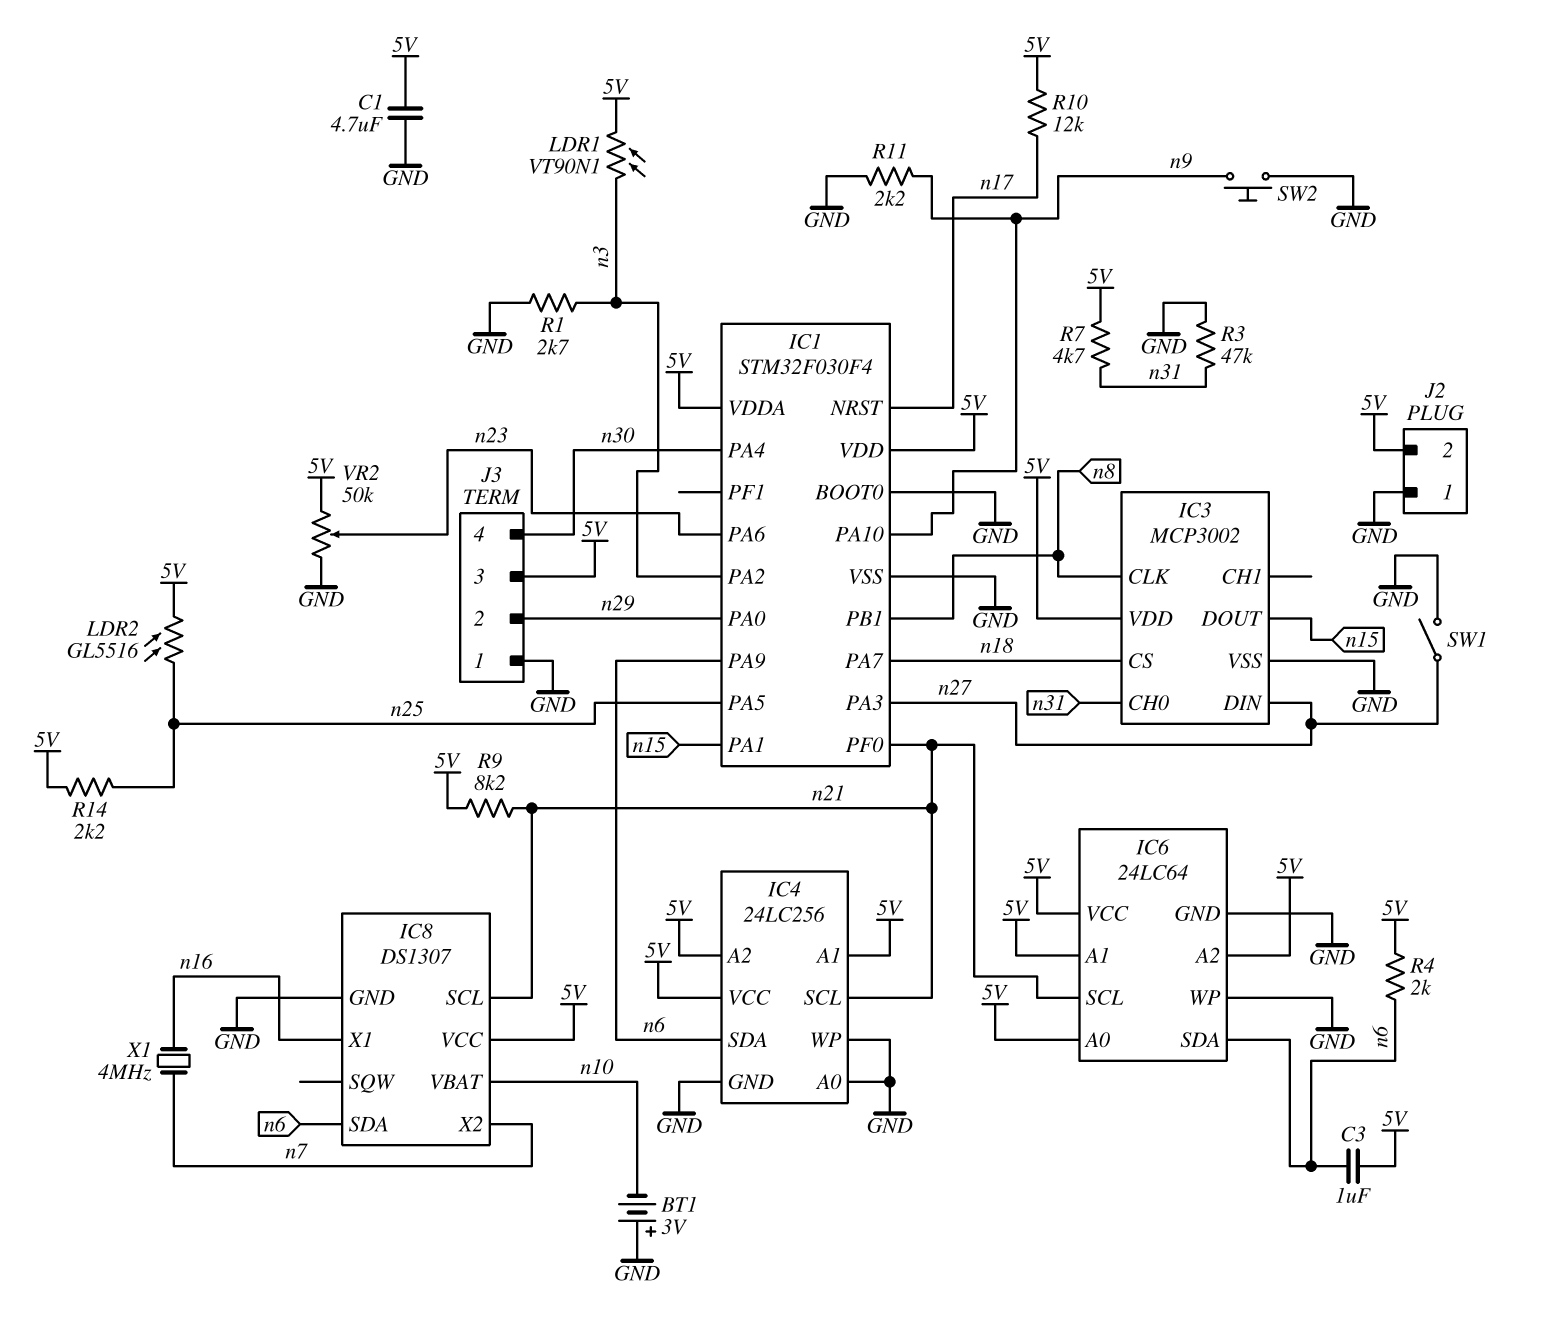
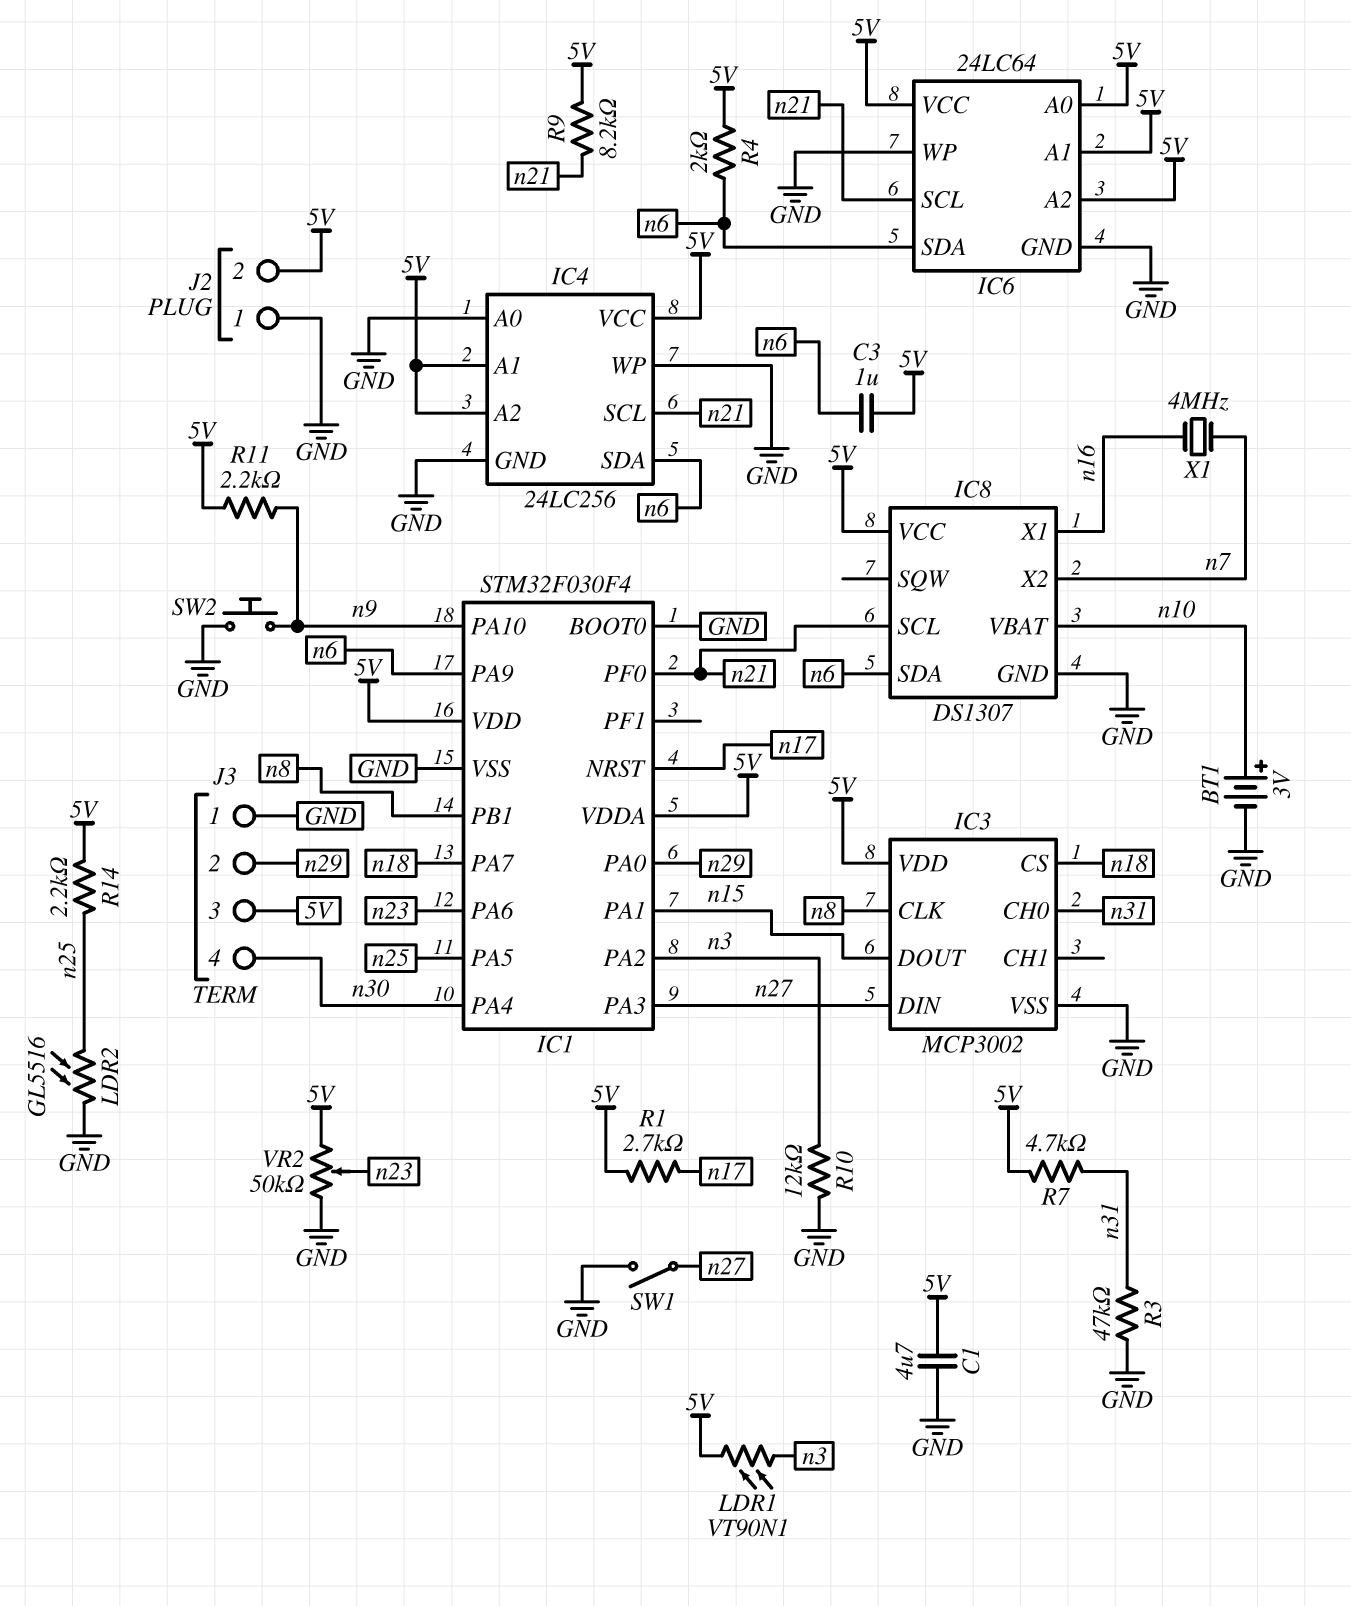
BT1: 3V (plus GND, minus n10) -> 3V (plus n10, minus GND)
LDR2: GL5516 (5V, n25) -> GL5516 (GND, n25)
R1: 2.7k (GND, n3) -> 2.7k (5V, n17)
R10: 12k (5V, n17) -> 12k (GND, n3)
R11: 2.2k (GND, n9) -> 2.2k (5V, n9)

